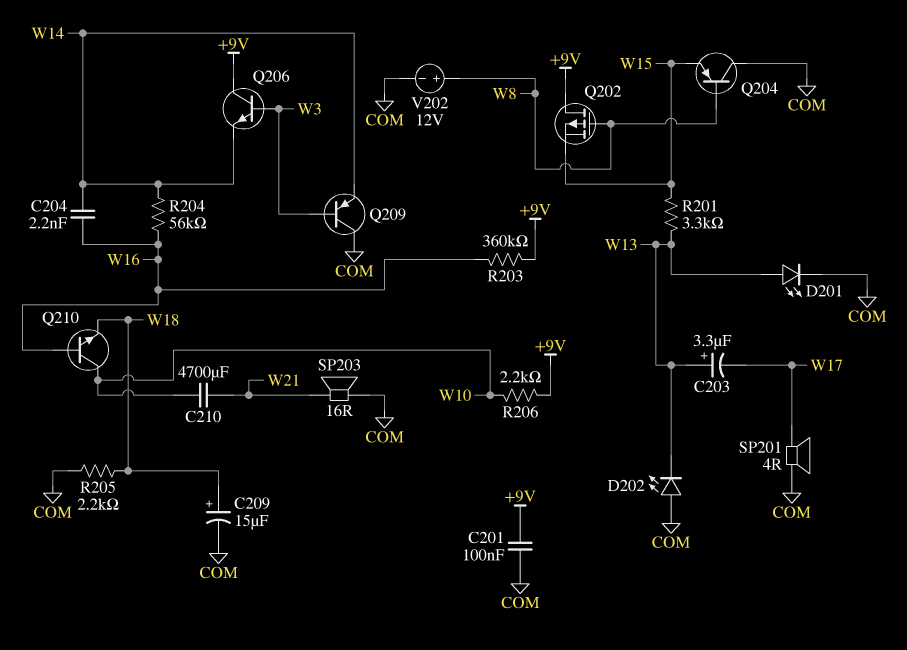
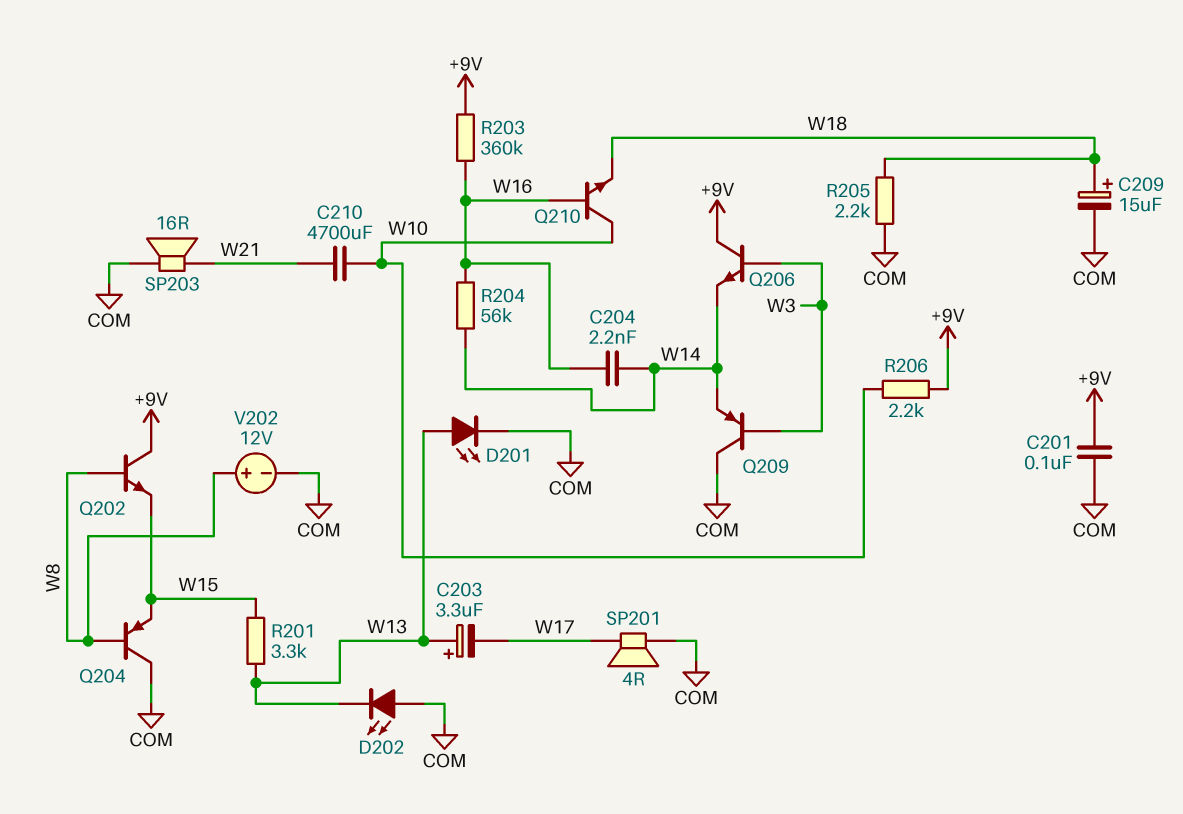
Q202: PMOS (G W8, D +9V, S W15) -> NPN (B W8, C +9V, E W15)

